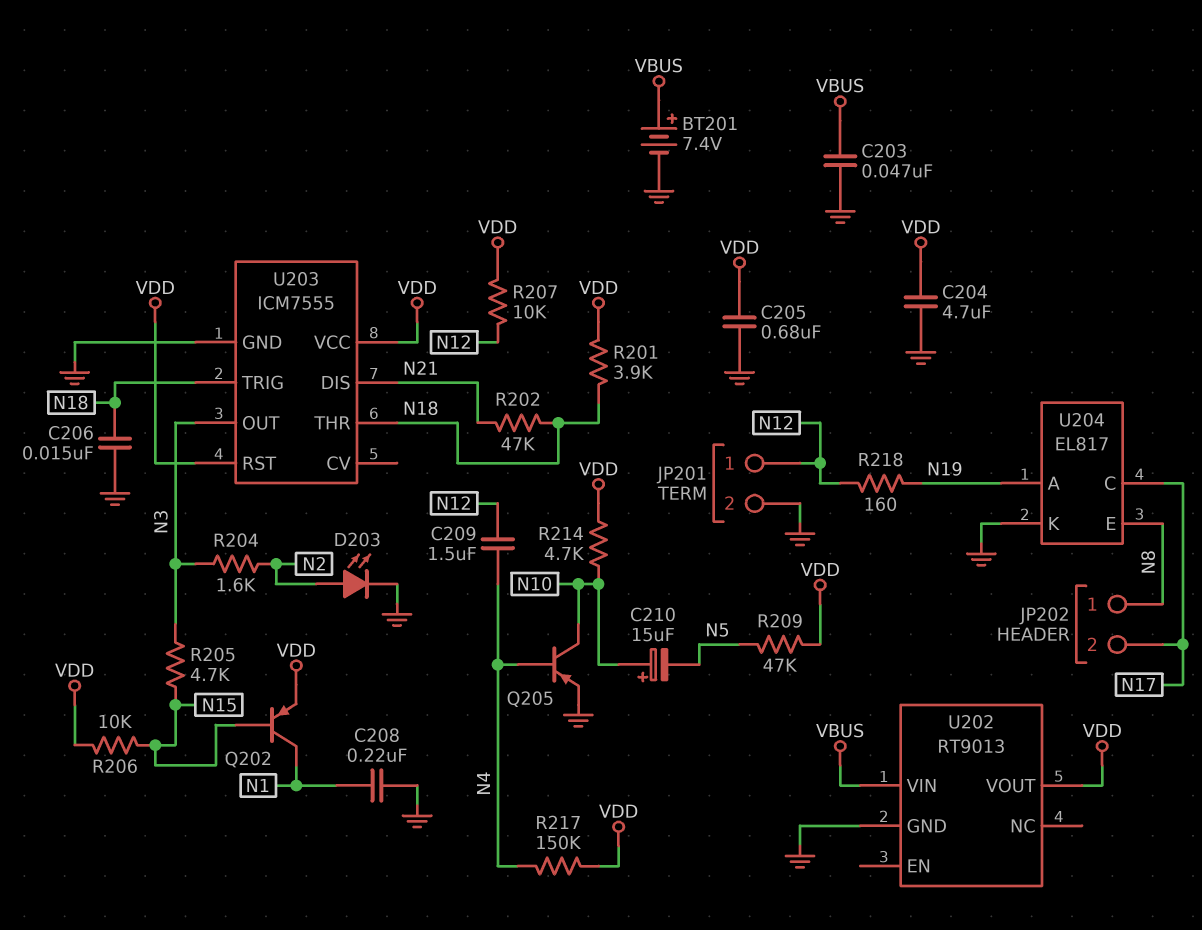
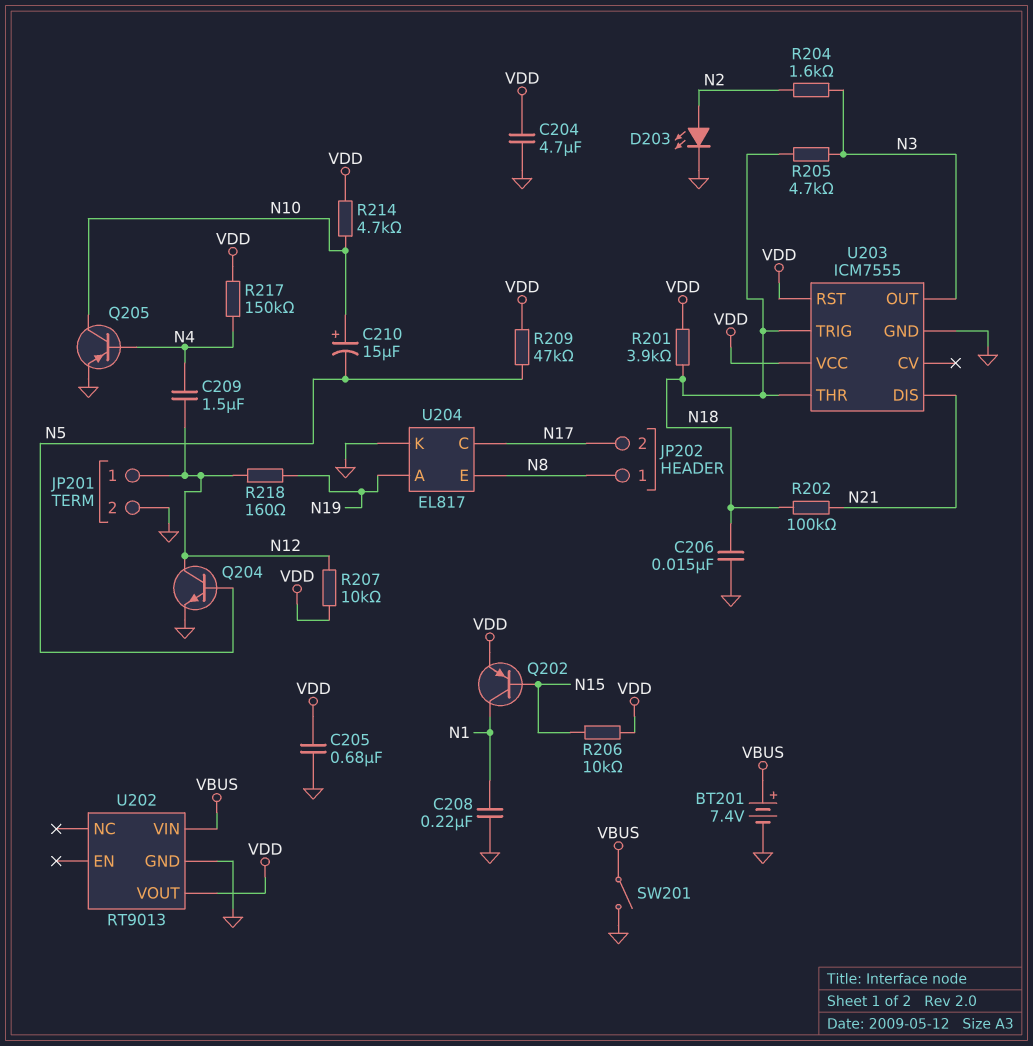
C203: 47nF (GND, VBUS) -> none
Q204: none -> NPN (B N5, C N12, E GND)
R202: 47k (N18, N21) -> 100k (N18, N21)
R205: 4.7k (N3, N15) -> 4.7k (N3, N18)
SW201: none -> switch (GND, VBUS)

